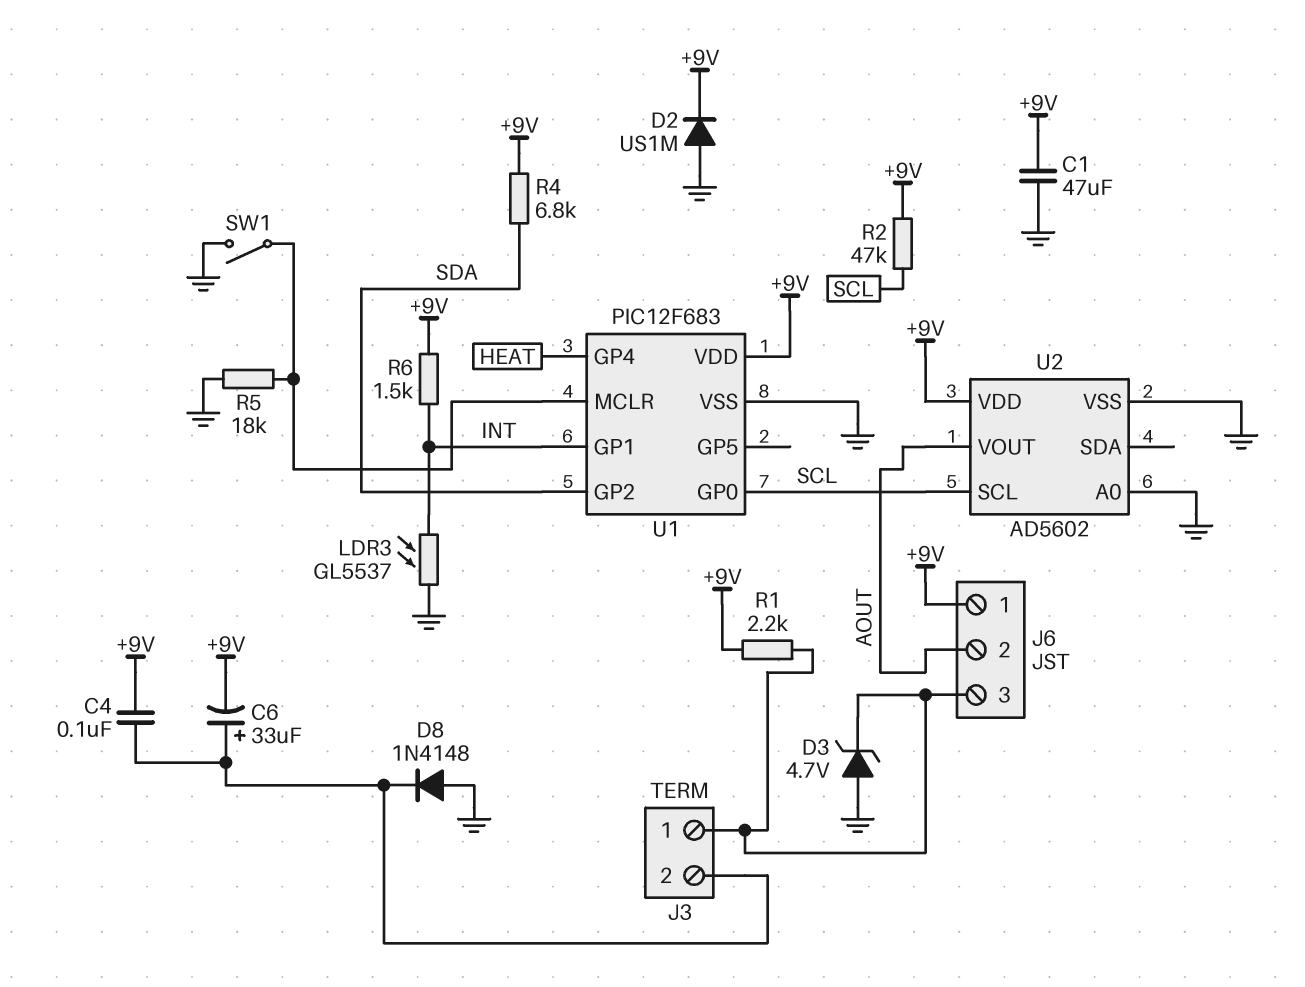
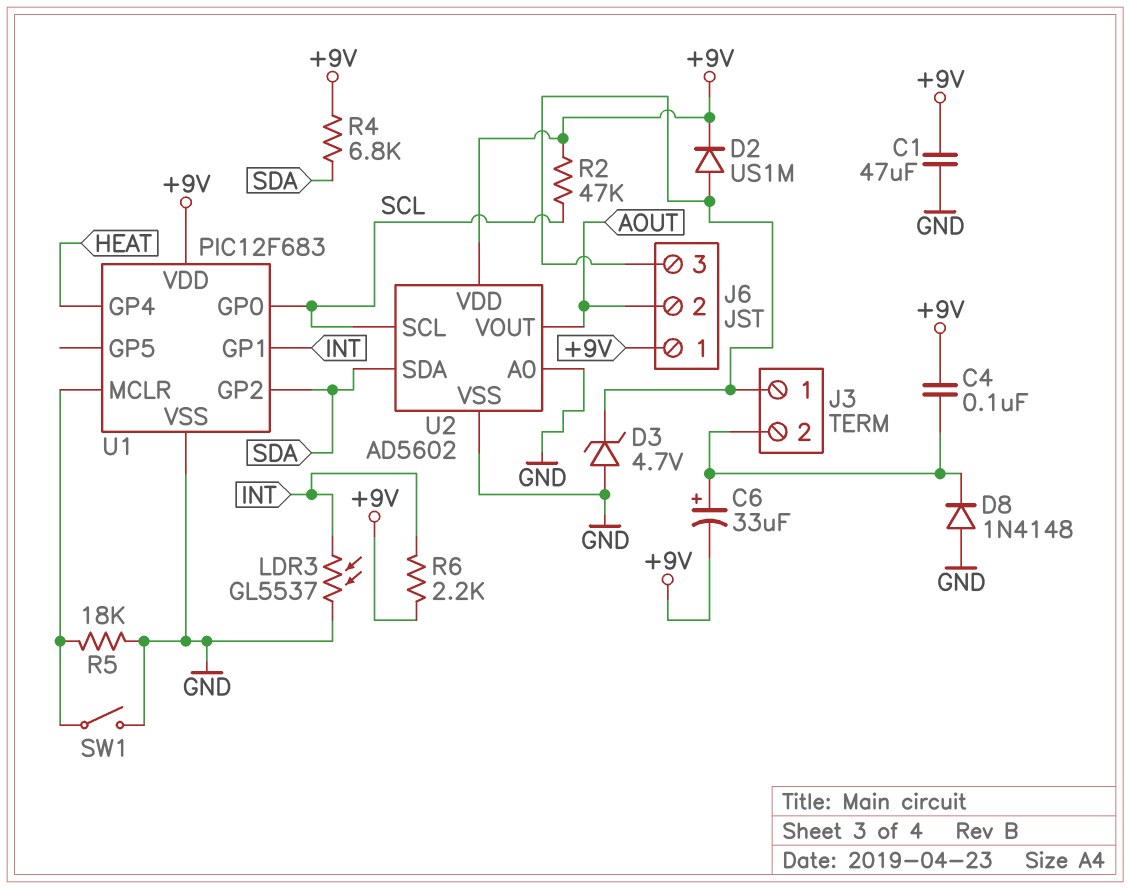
D2: diode US1M (A GND, K +9V) -> diode US1M (A J3/1, K +9V)
R1: 2.2k (+9V, J3/1) -> none
R6: 1.5k (+9V, INT) -> 2.2k (+9V, INT)
U2 pin SDA: none -> SDA

